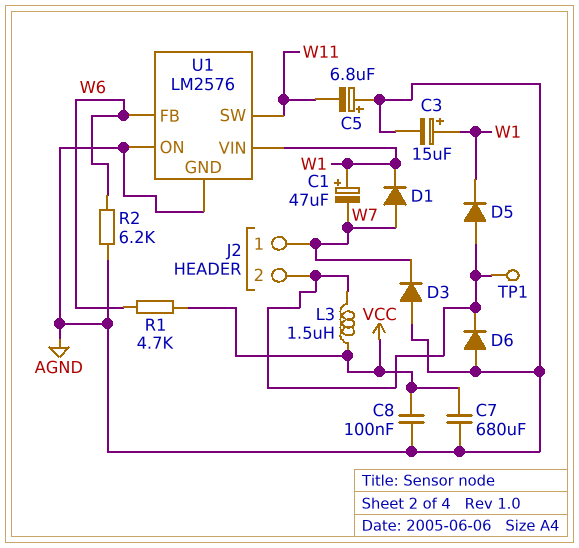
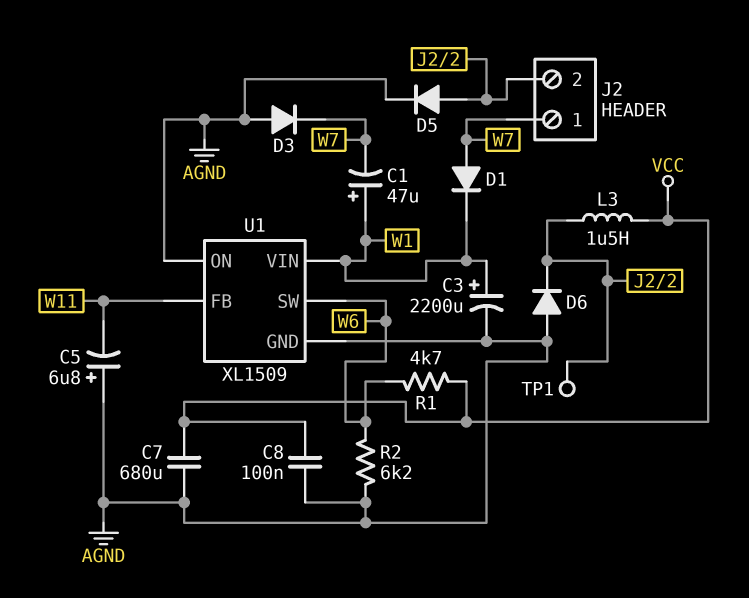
C3: 15uF (plus W1, minus AGND) -> 2200uF (plus W1, minus AGND)
D5: diode (A J2/2, K W1) -> diode (A J2/2, K AGND)
U1: LM2576 -> XL1509
U1 pin FB: W6 -> W11
U1 pin SW: W11 -> W6

